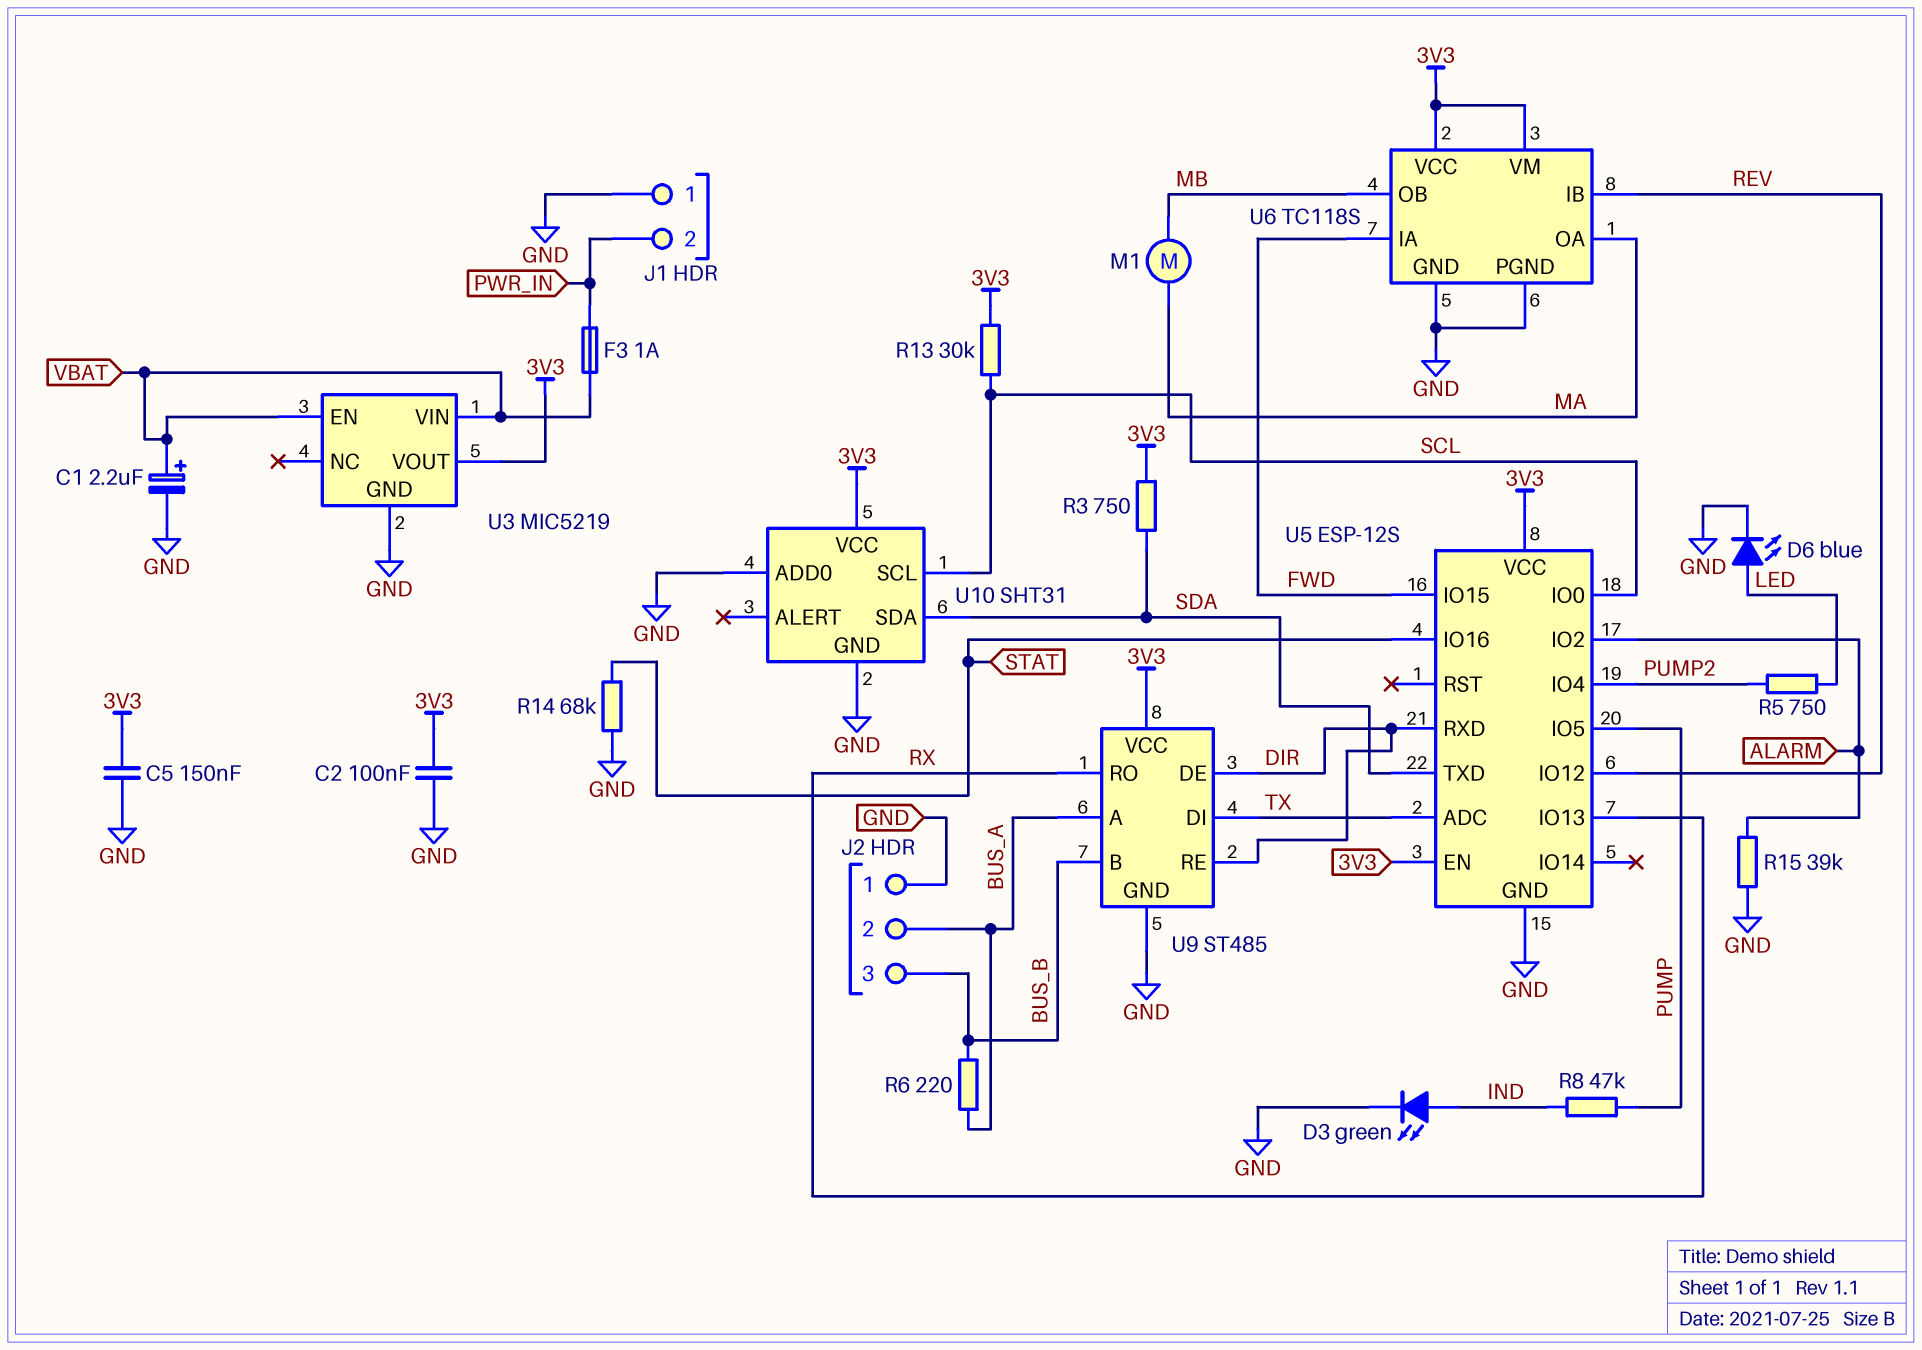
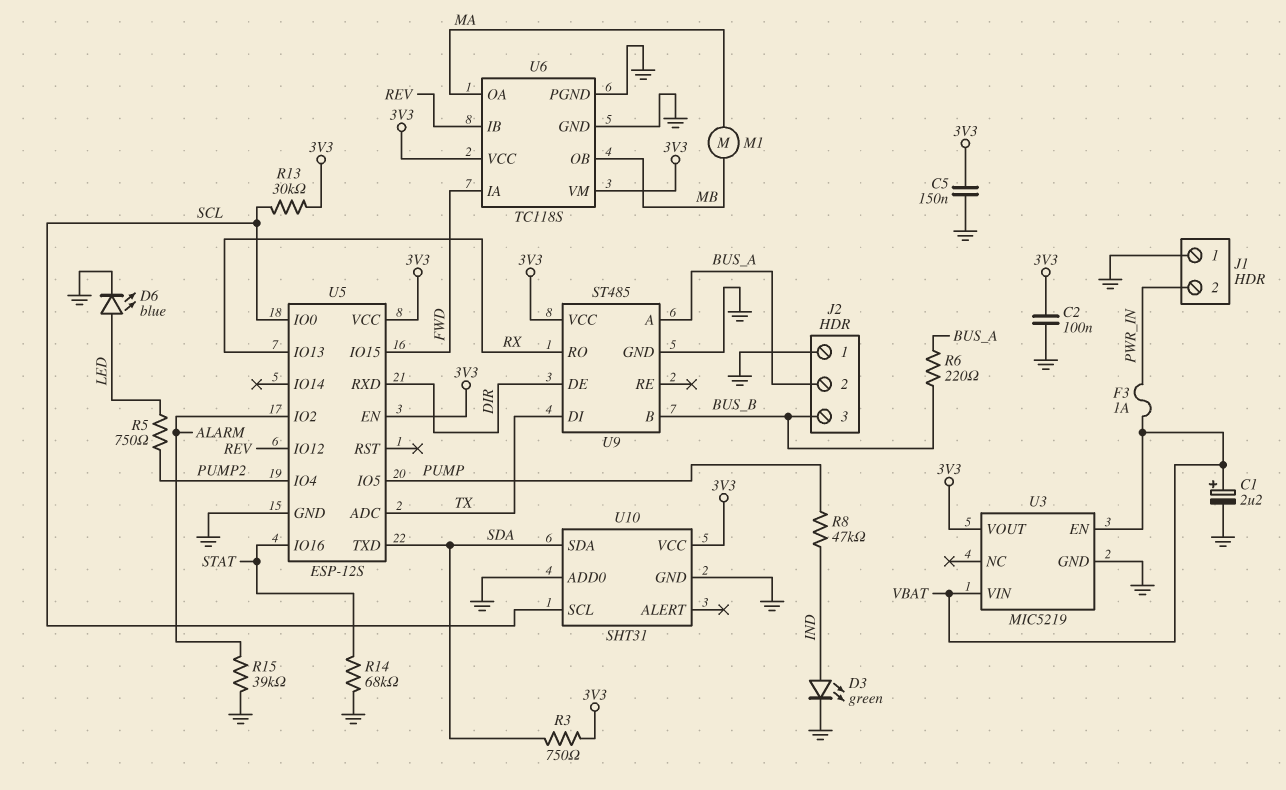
U9 pin RE: DIR -> none

